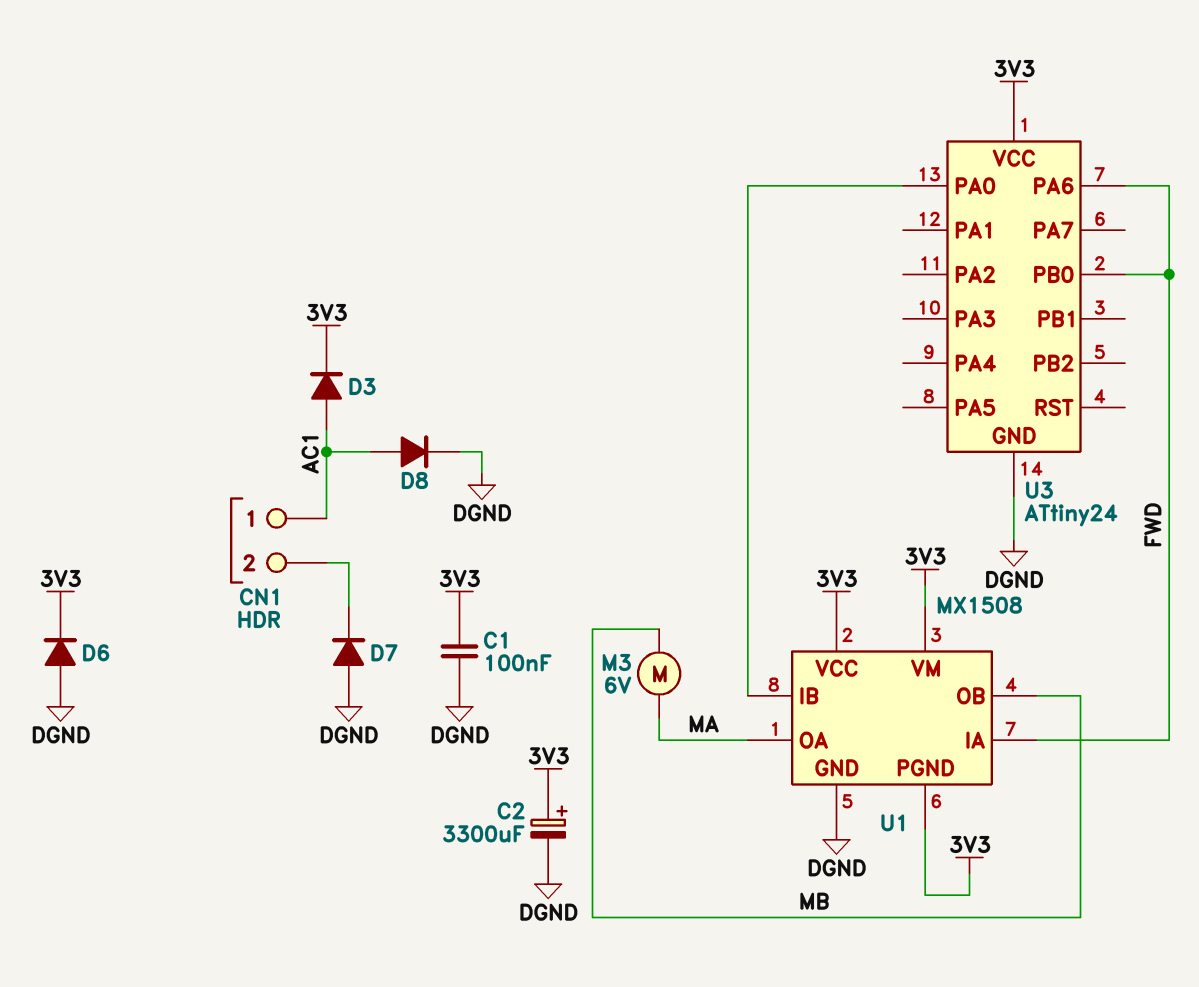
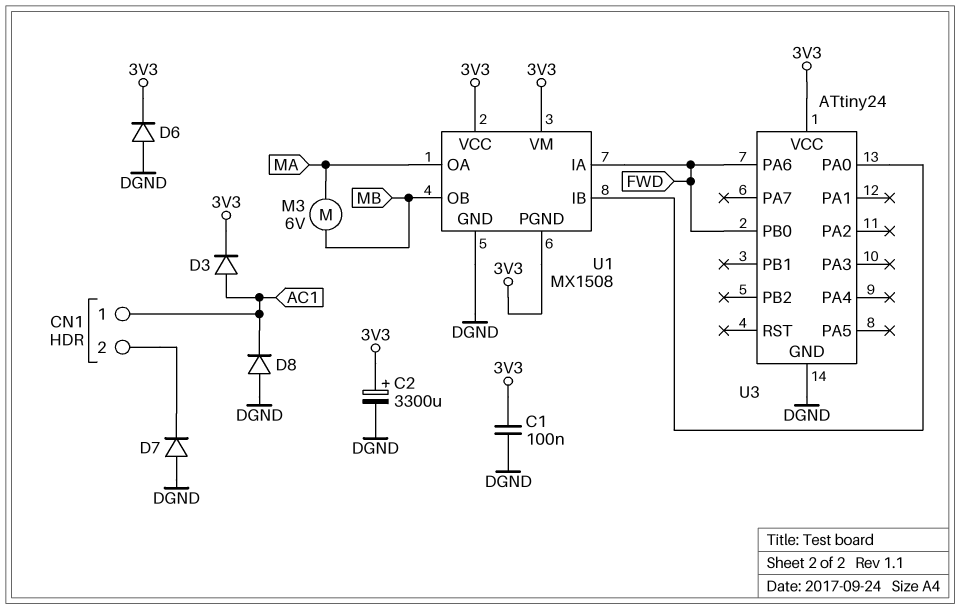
D8: diode (A AC1, K DGND) -> diode (A DGND, K AC1)

